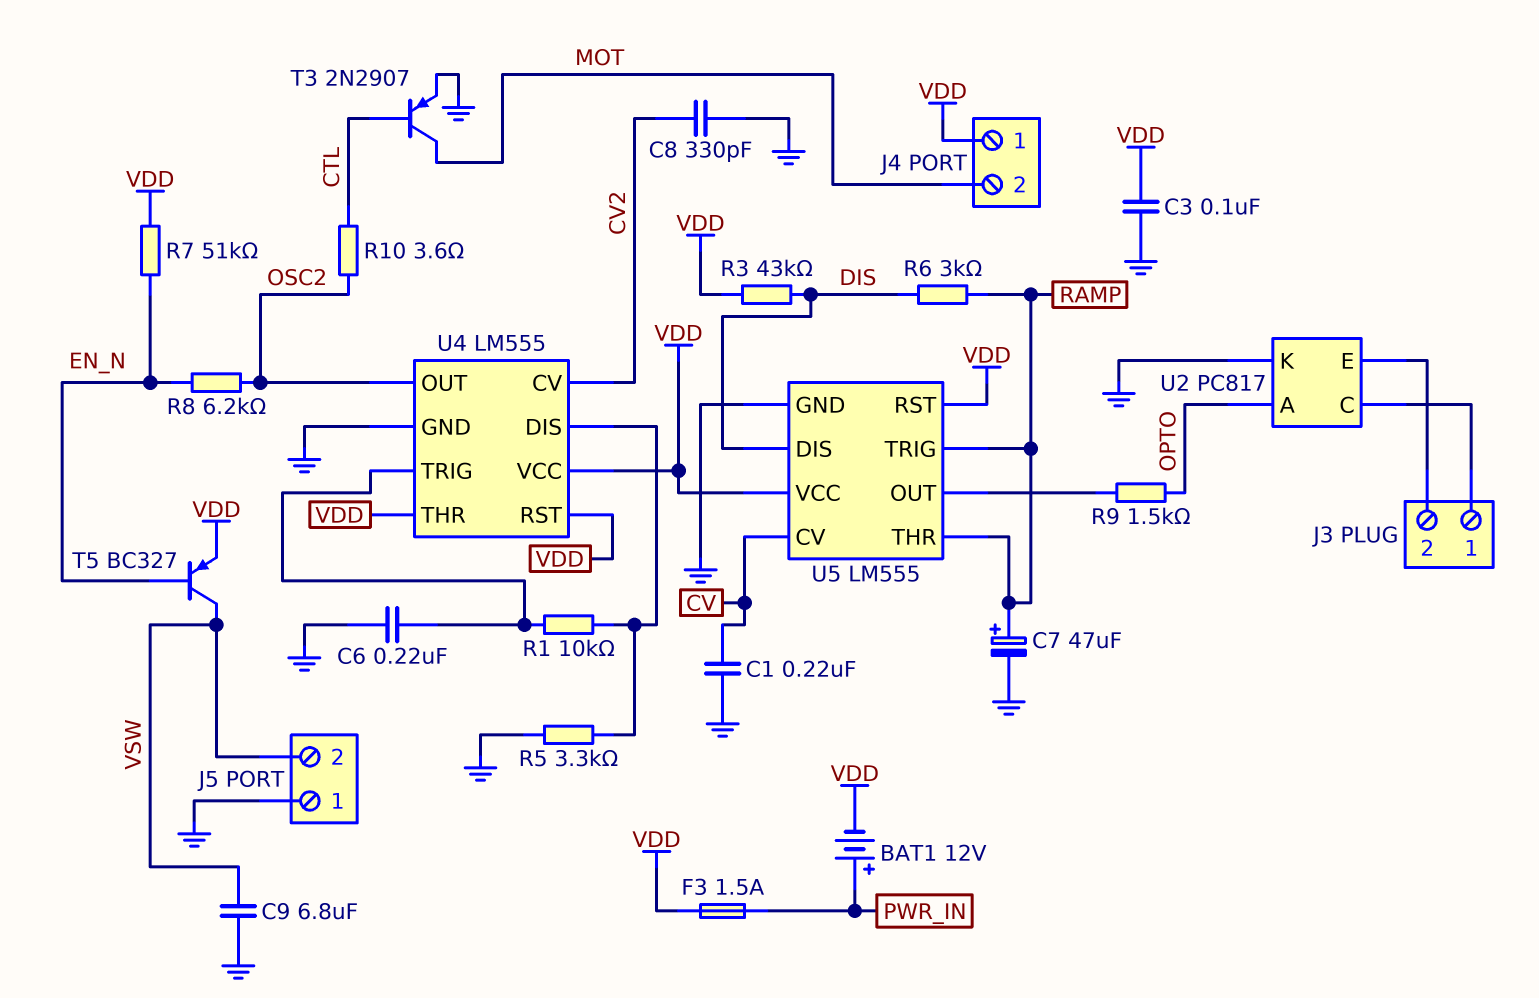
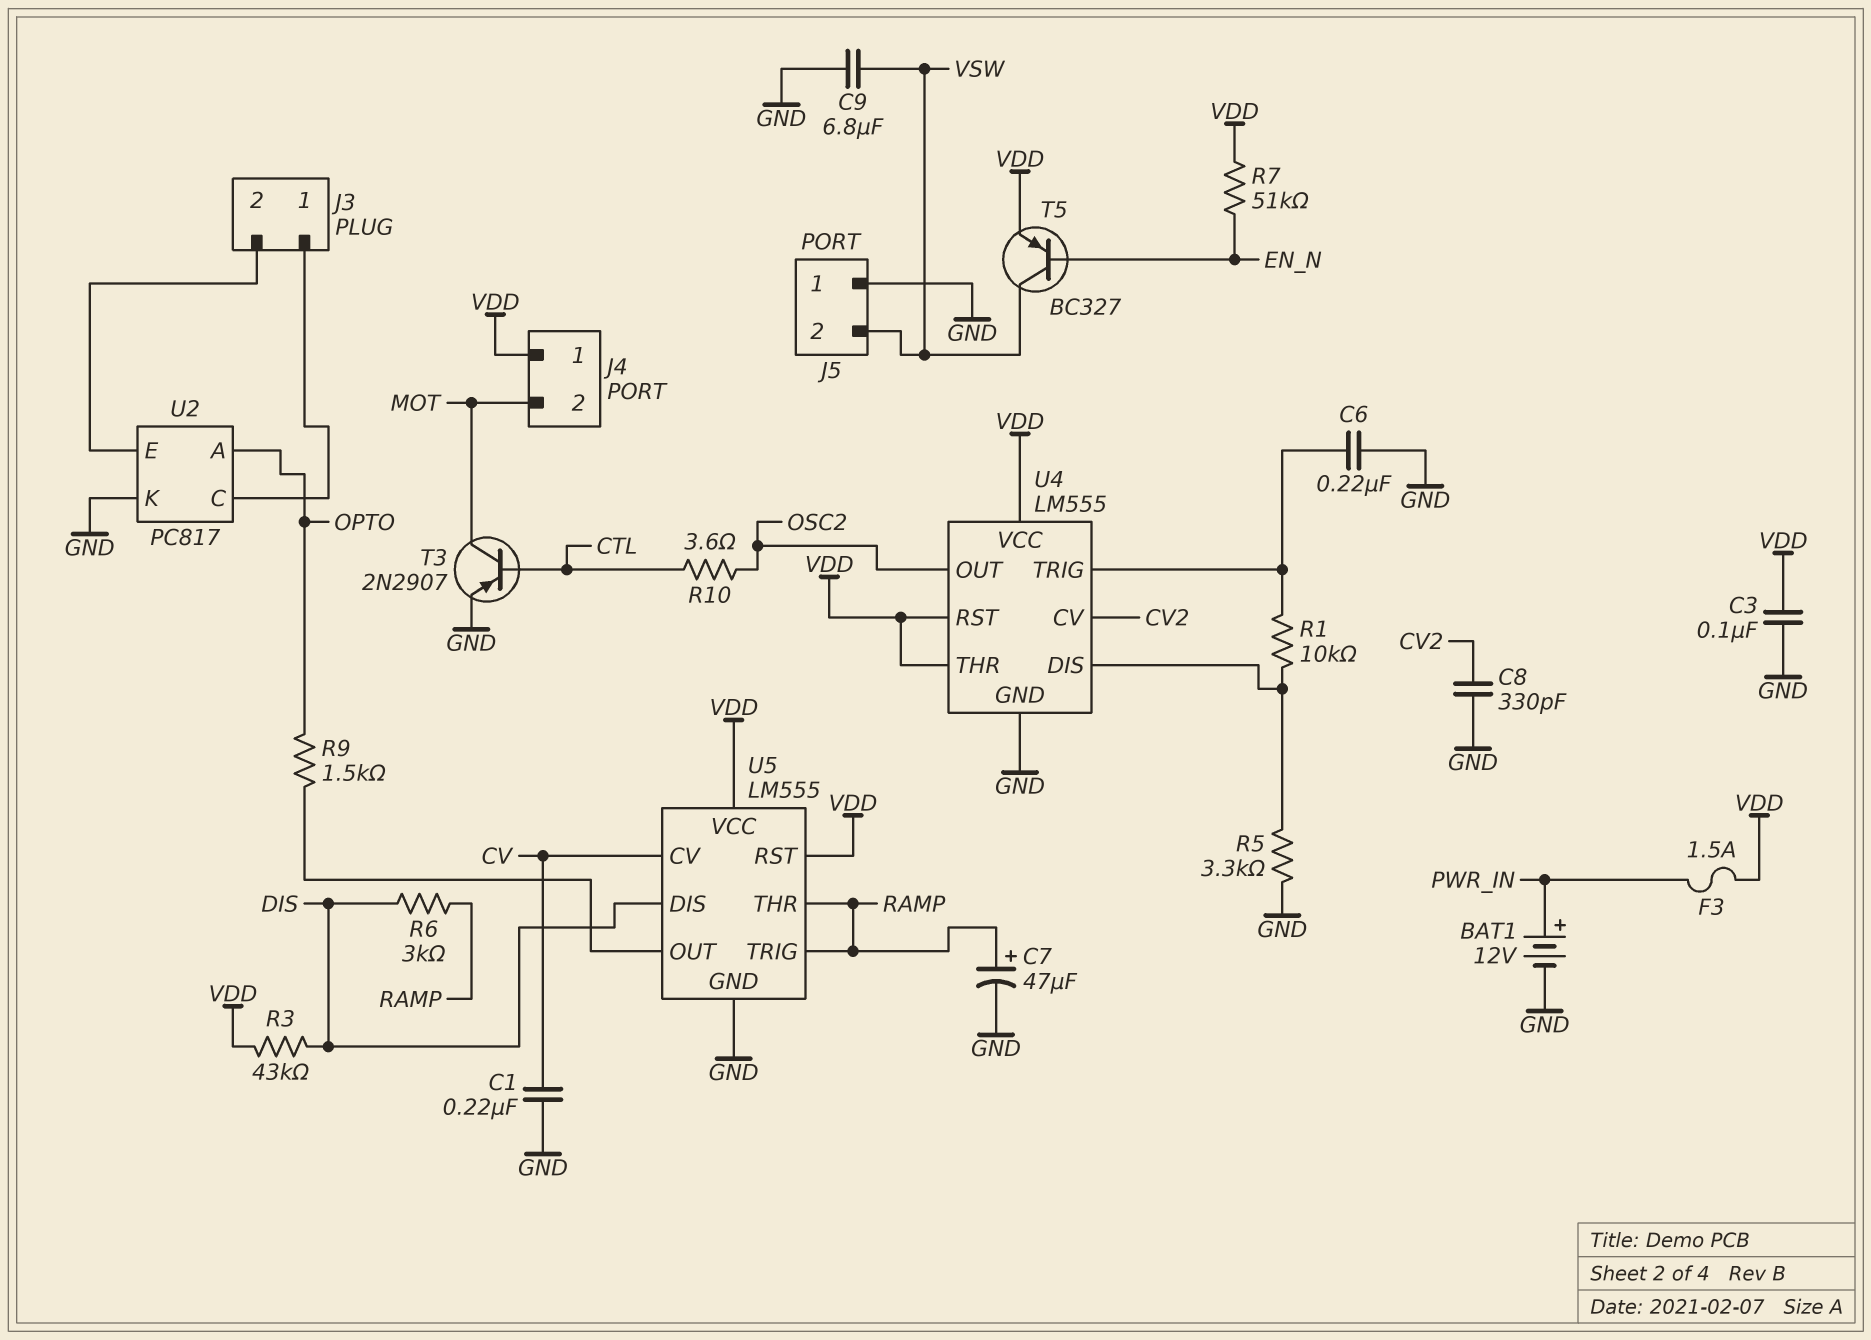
BAT1: 12V (plus PWR_IN, minus VDD) -> 12V (plus PWR_IN, minus GND)
R8: 6.2k (EN_N, OSC2) -> none

